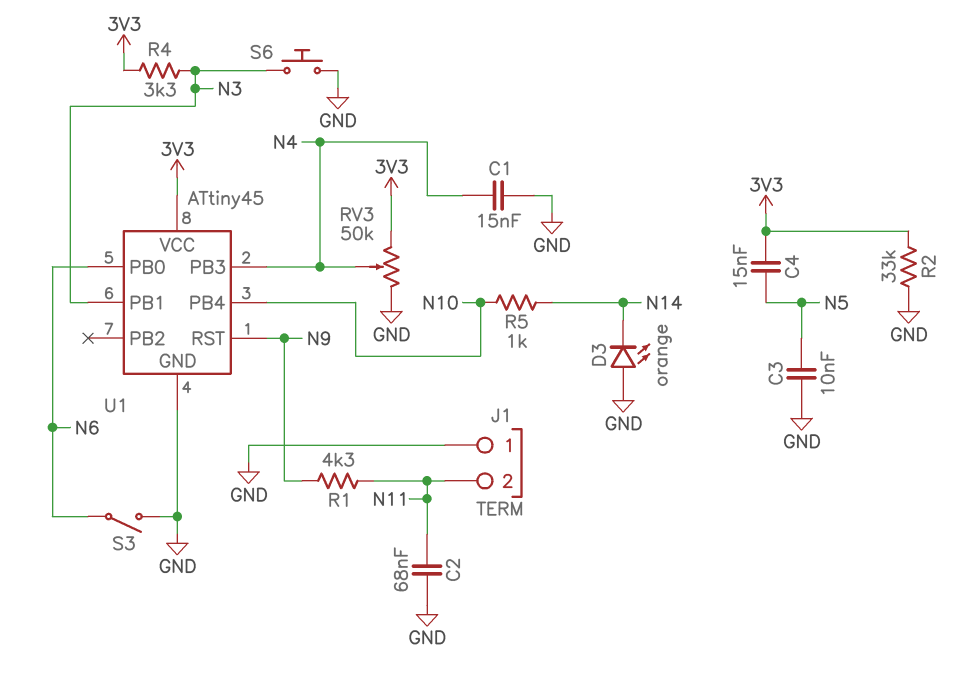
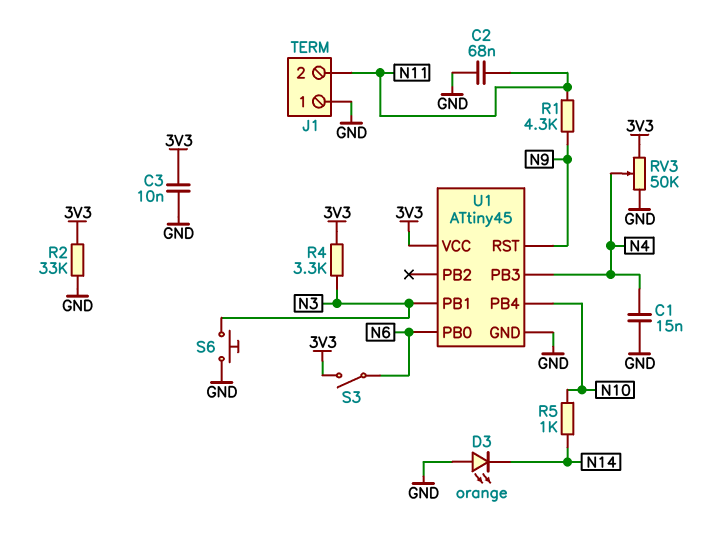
C3: 10nF (GND, N5) -> 10nF (3V3, GND)
C4: 15nF (3V3, N5) -> none
S3: switch (GND, N6) -> switch (3V3, N6)

